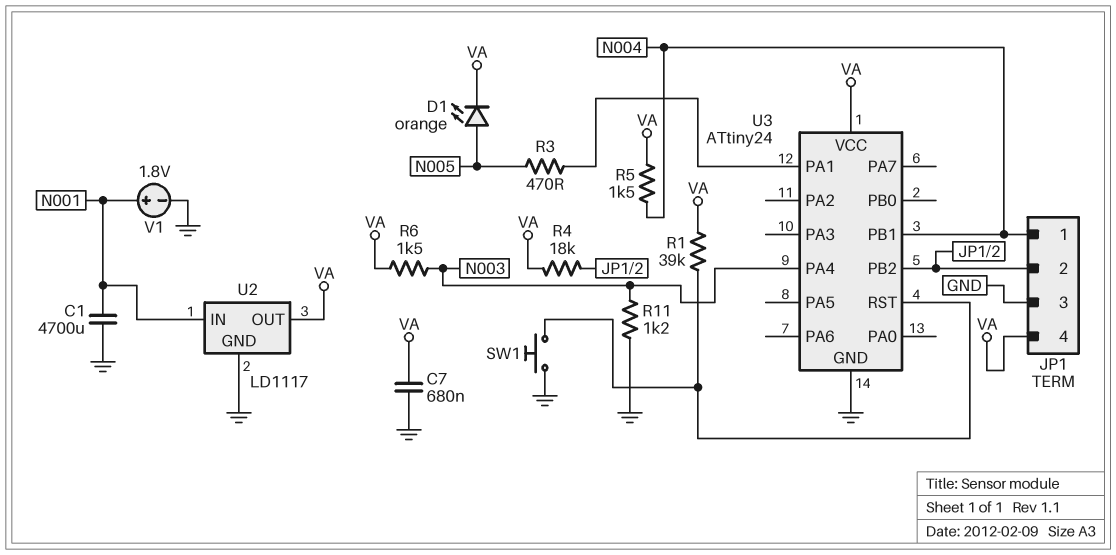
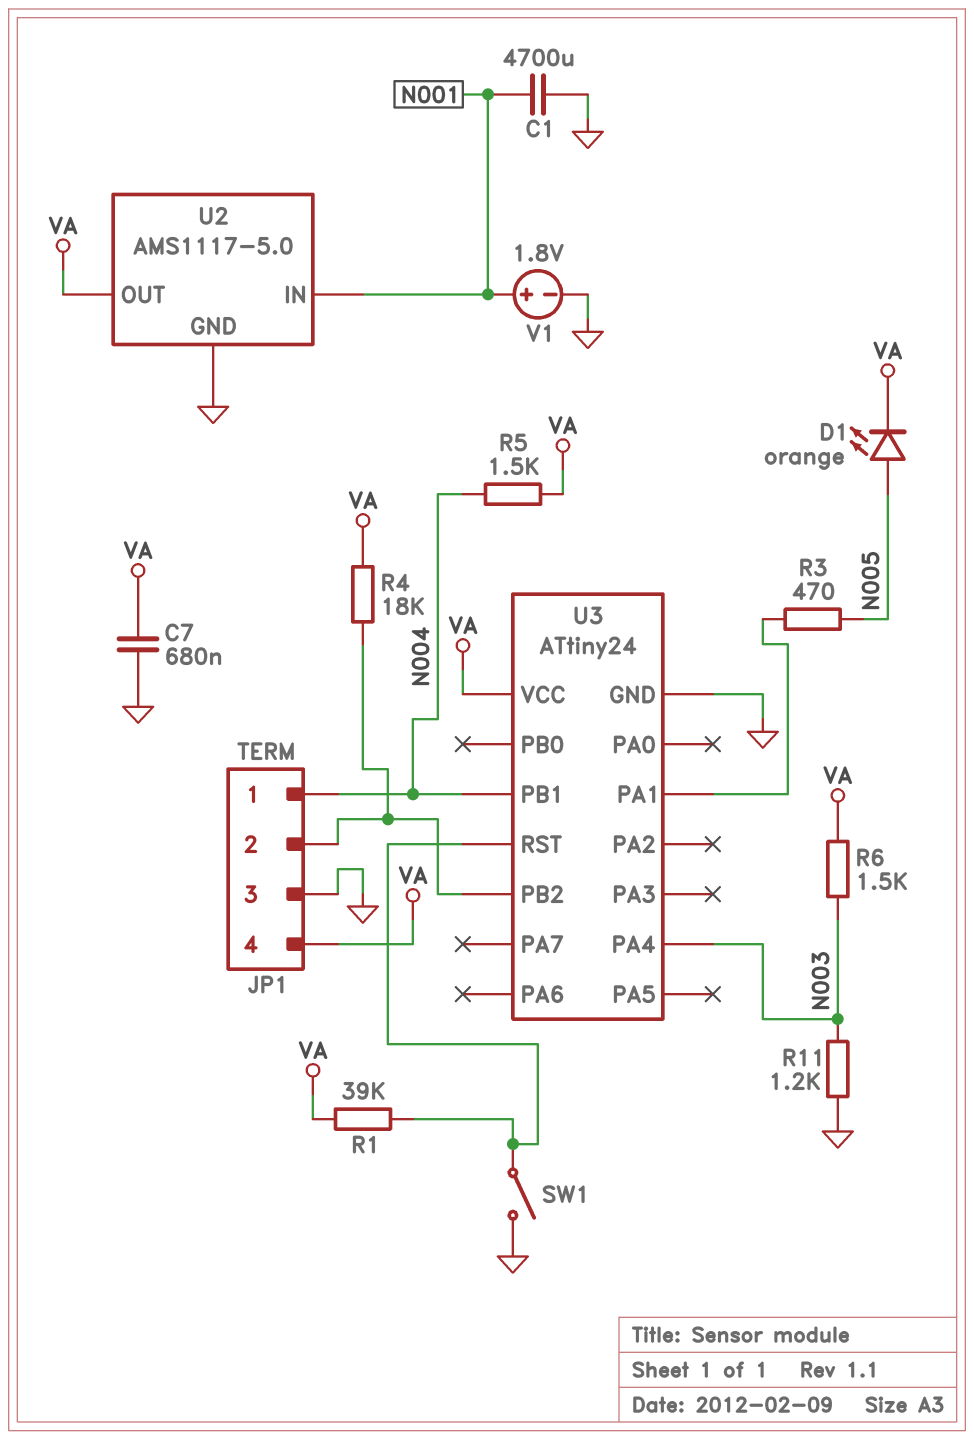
SW1: button (GND, U3/RST) -> switch (GND, U3/RST)
U2: LD1117 -> AMS1117-5.0

